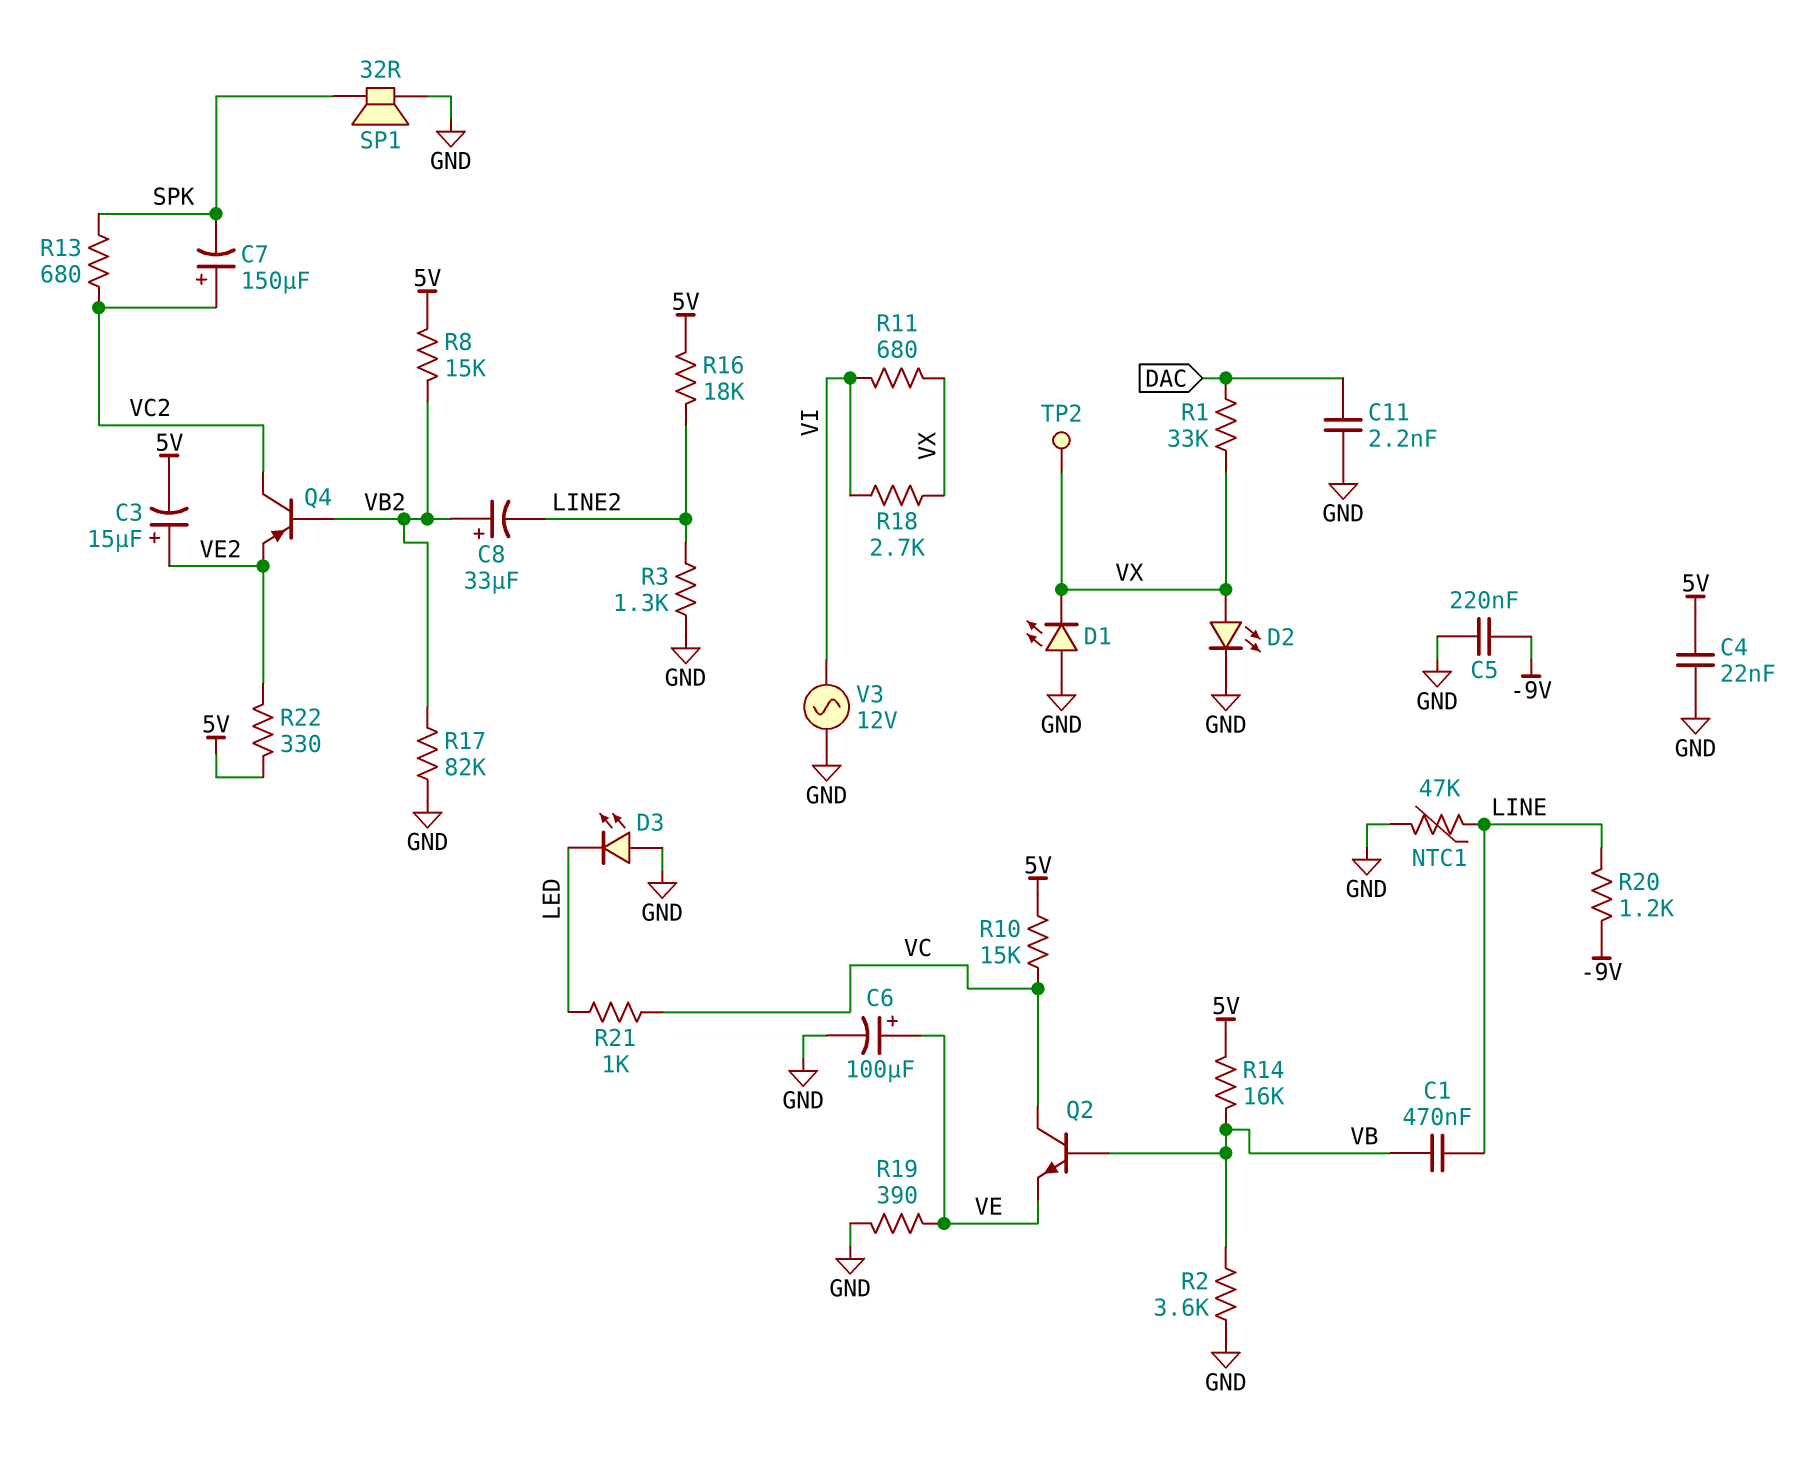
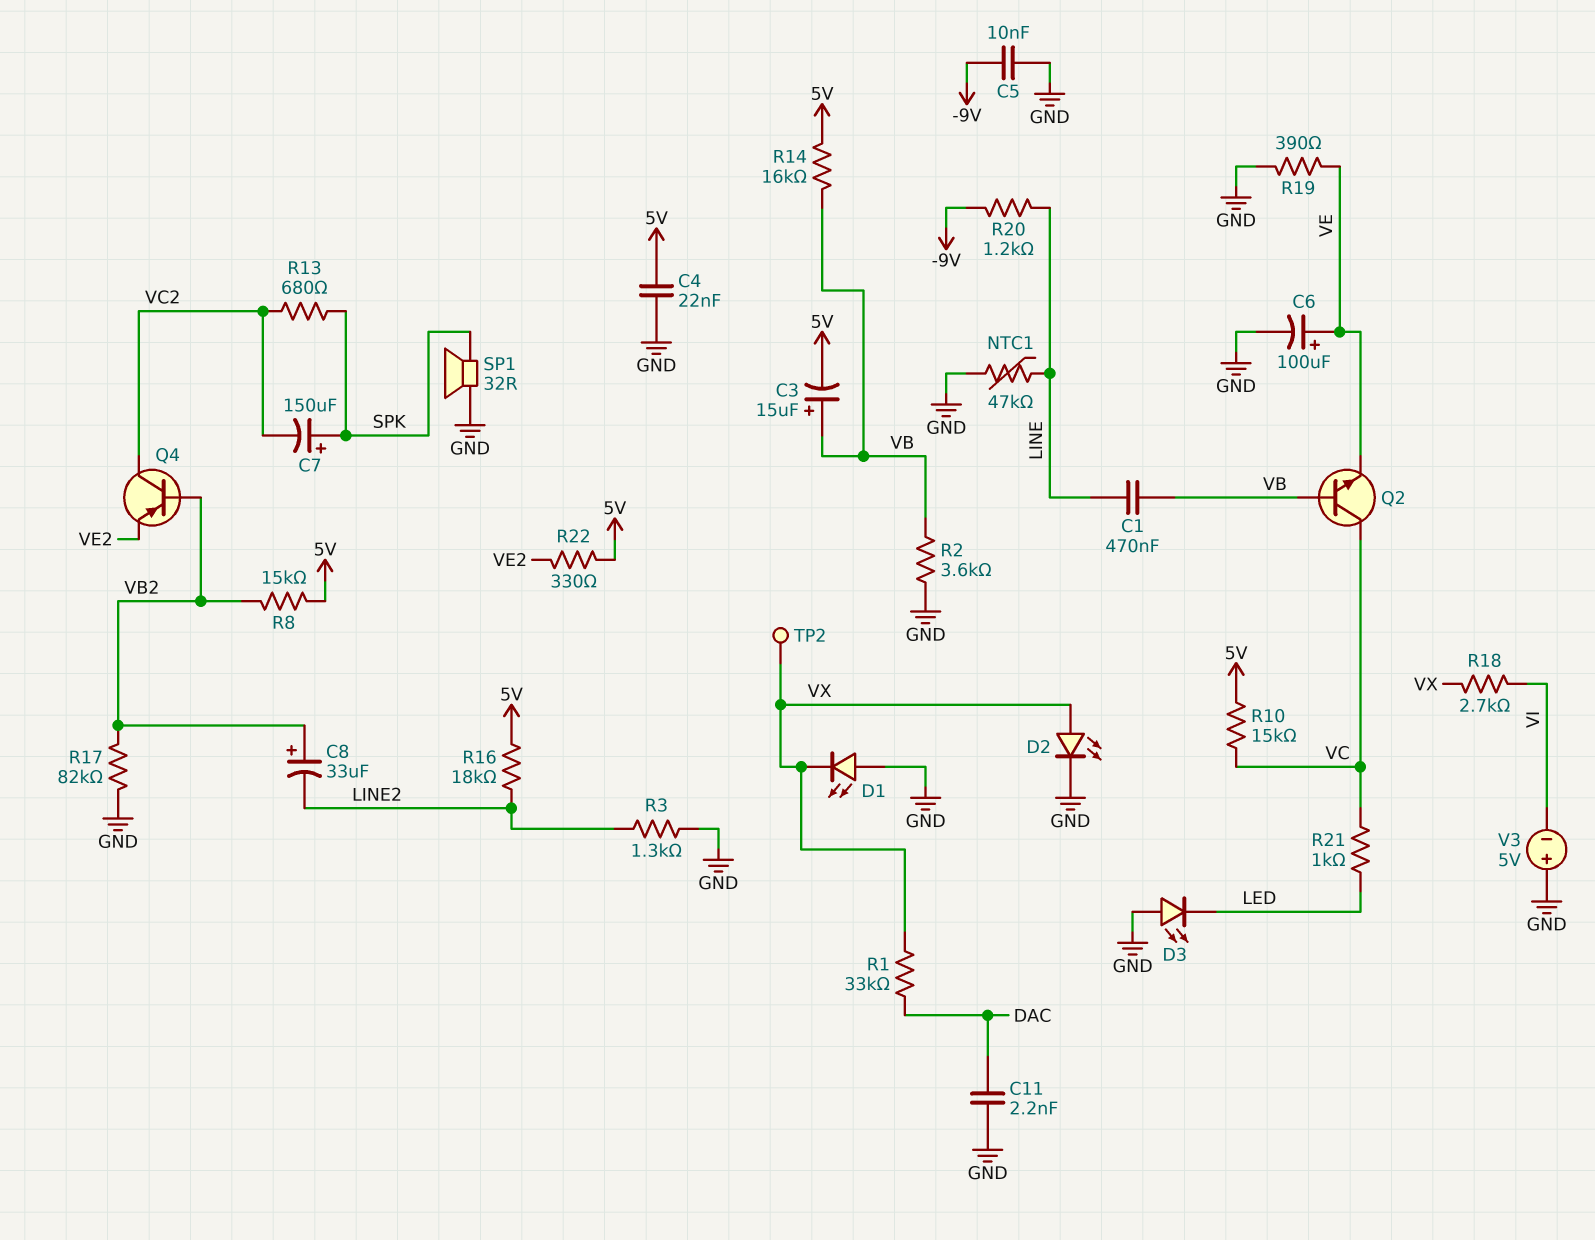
C3: 15uF (plus VE2, minus 5V) -> 15uF (plus VB, minus 5V)
C5: 220nF (-9V, GND) -> 10nF (-9V, GND)
C7: 150uF (plus VC2, minus SPK) -> 150uF (plus SPK, minus VC2)
R11: 680 (VI, VX) -> none
V3: AC 12V (GND, VI) -> 5V (plus GND, minus VI)

